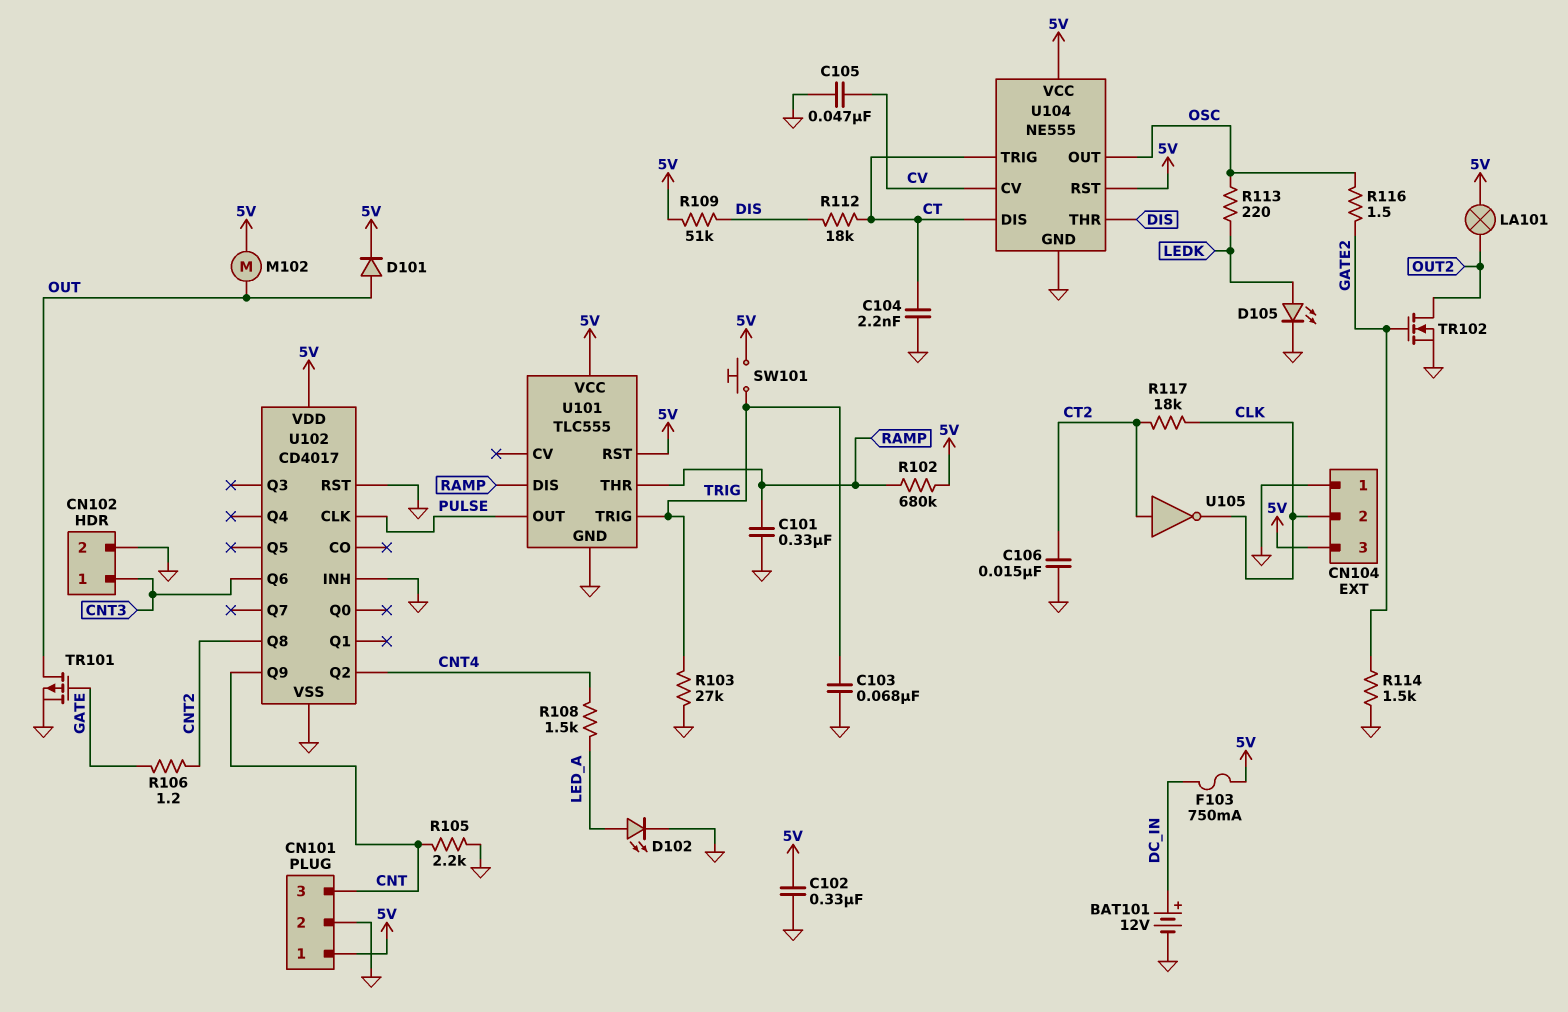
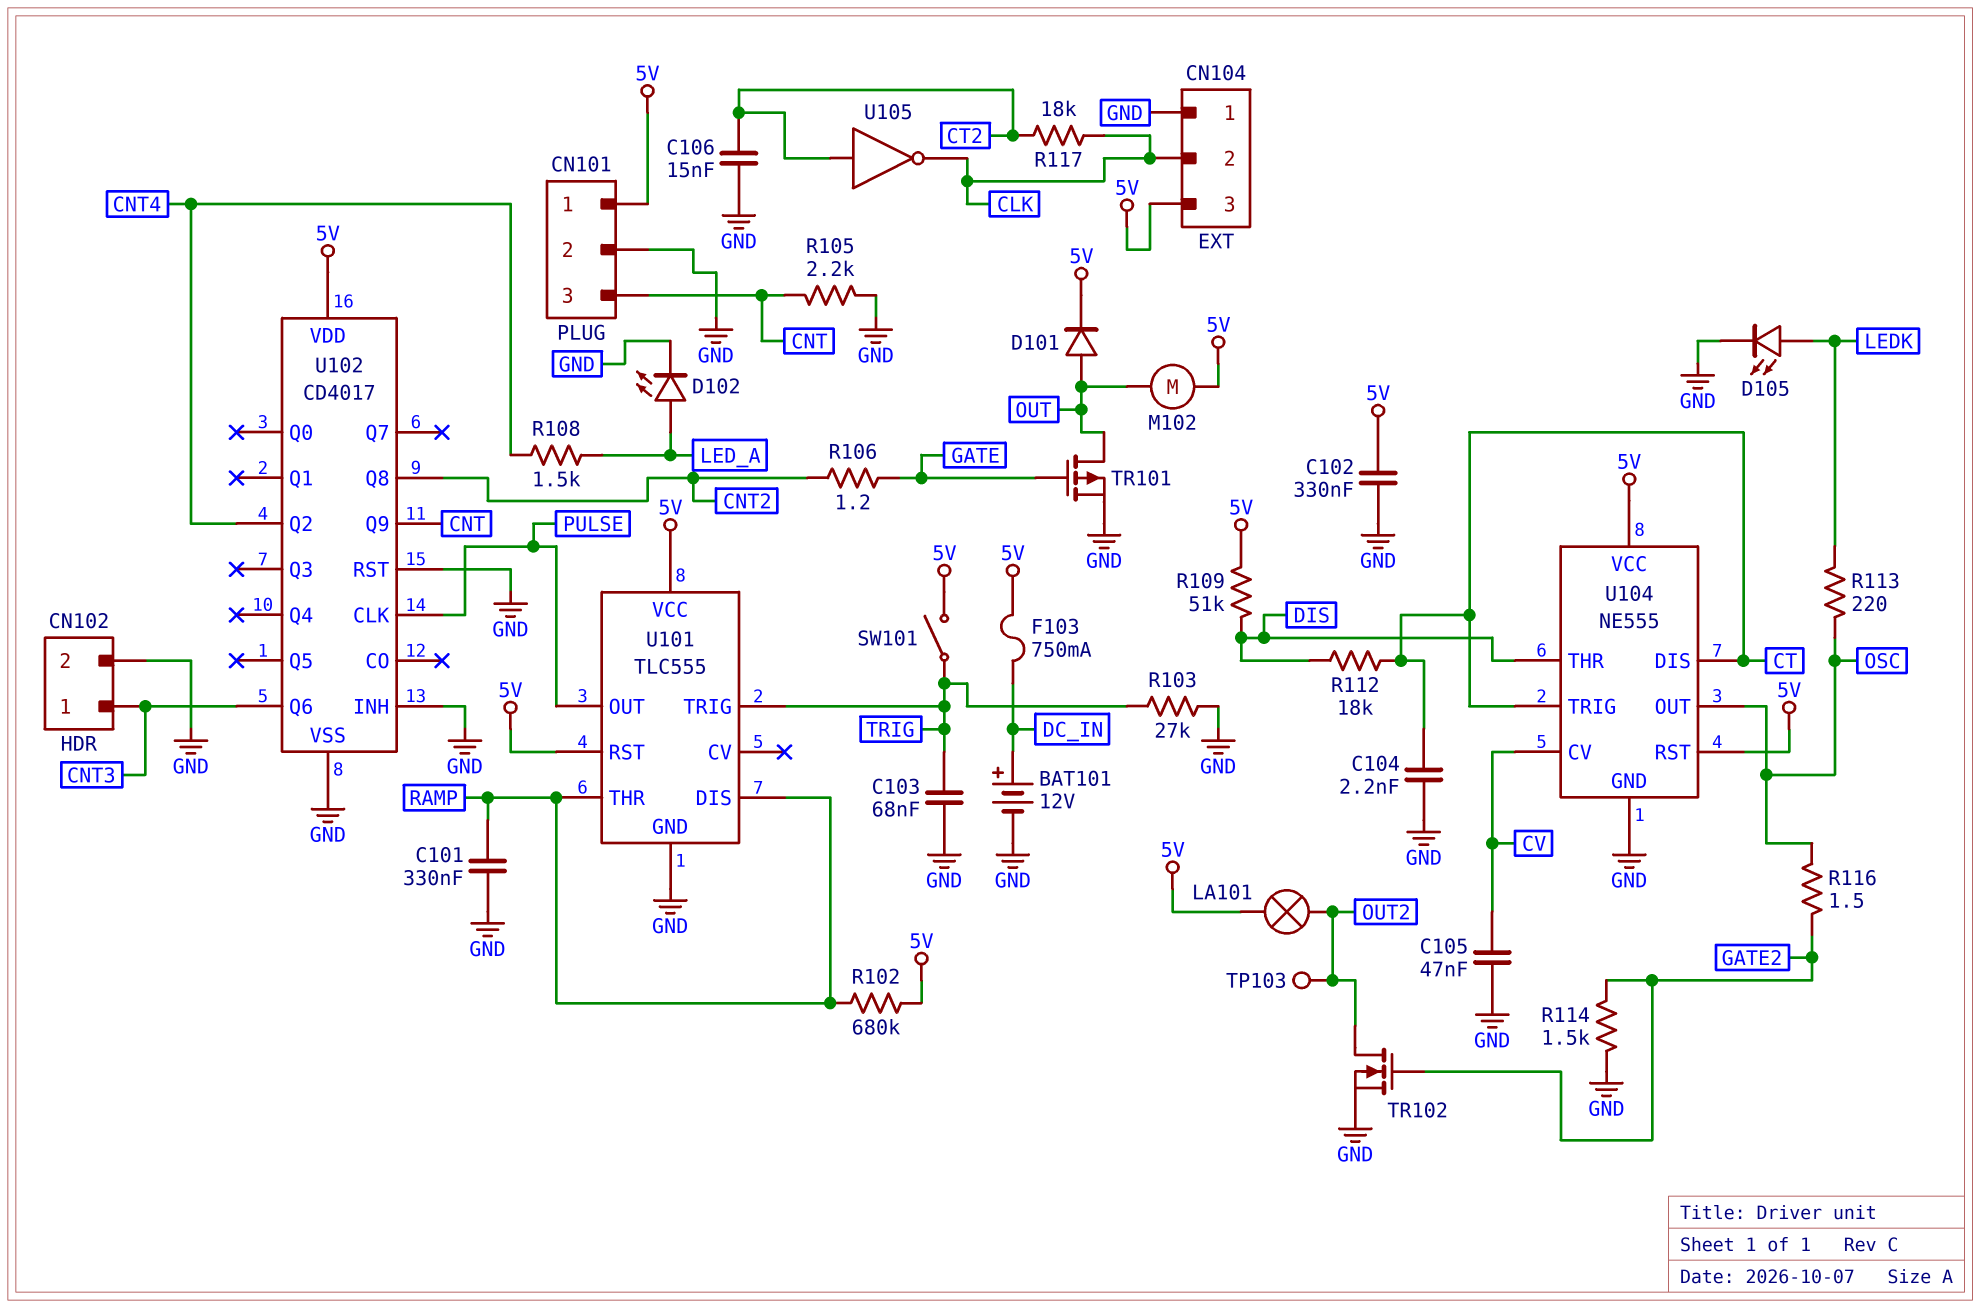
SW101: button (5V, TRIG) -> switch (5V, TRIG)
TP103: none -> test point (OUT2)

